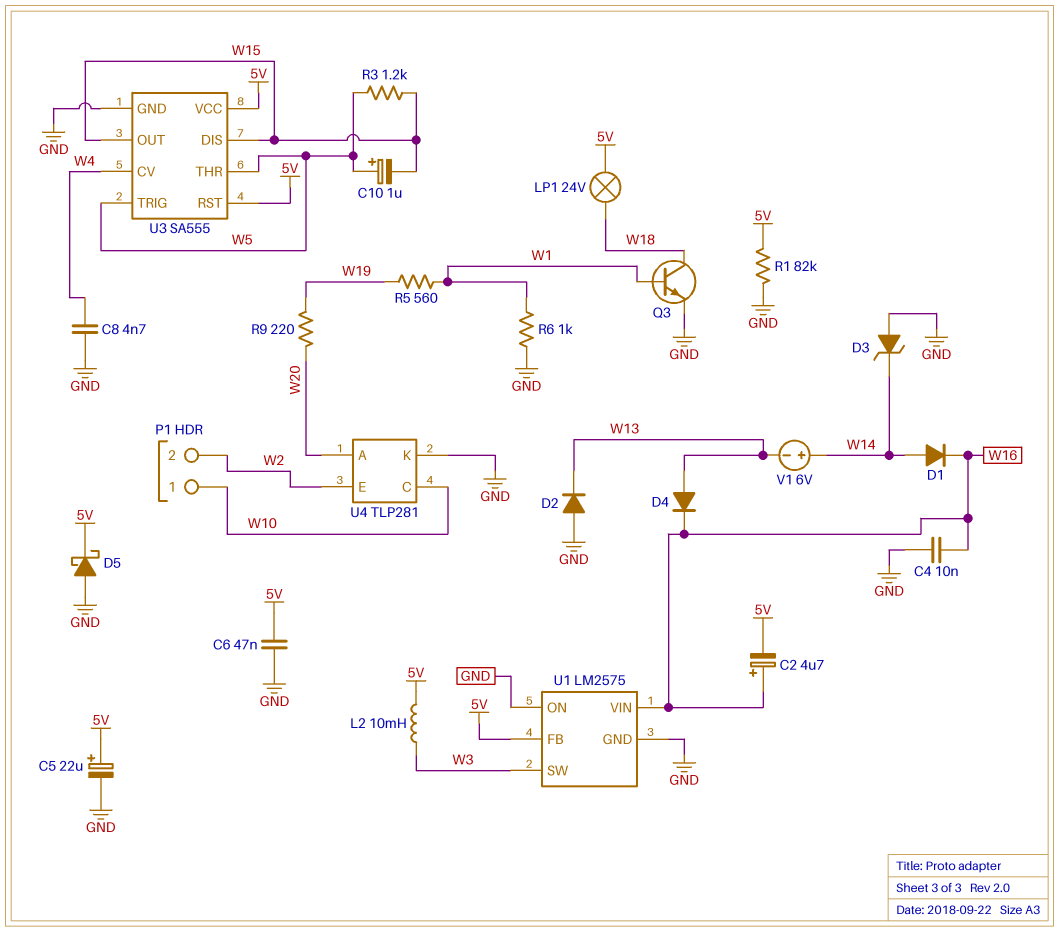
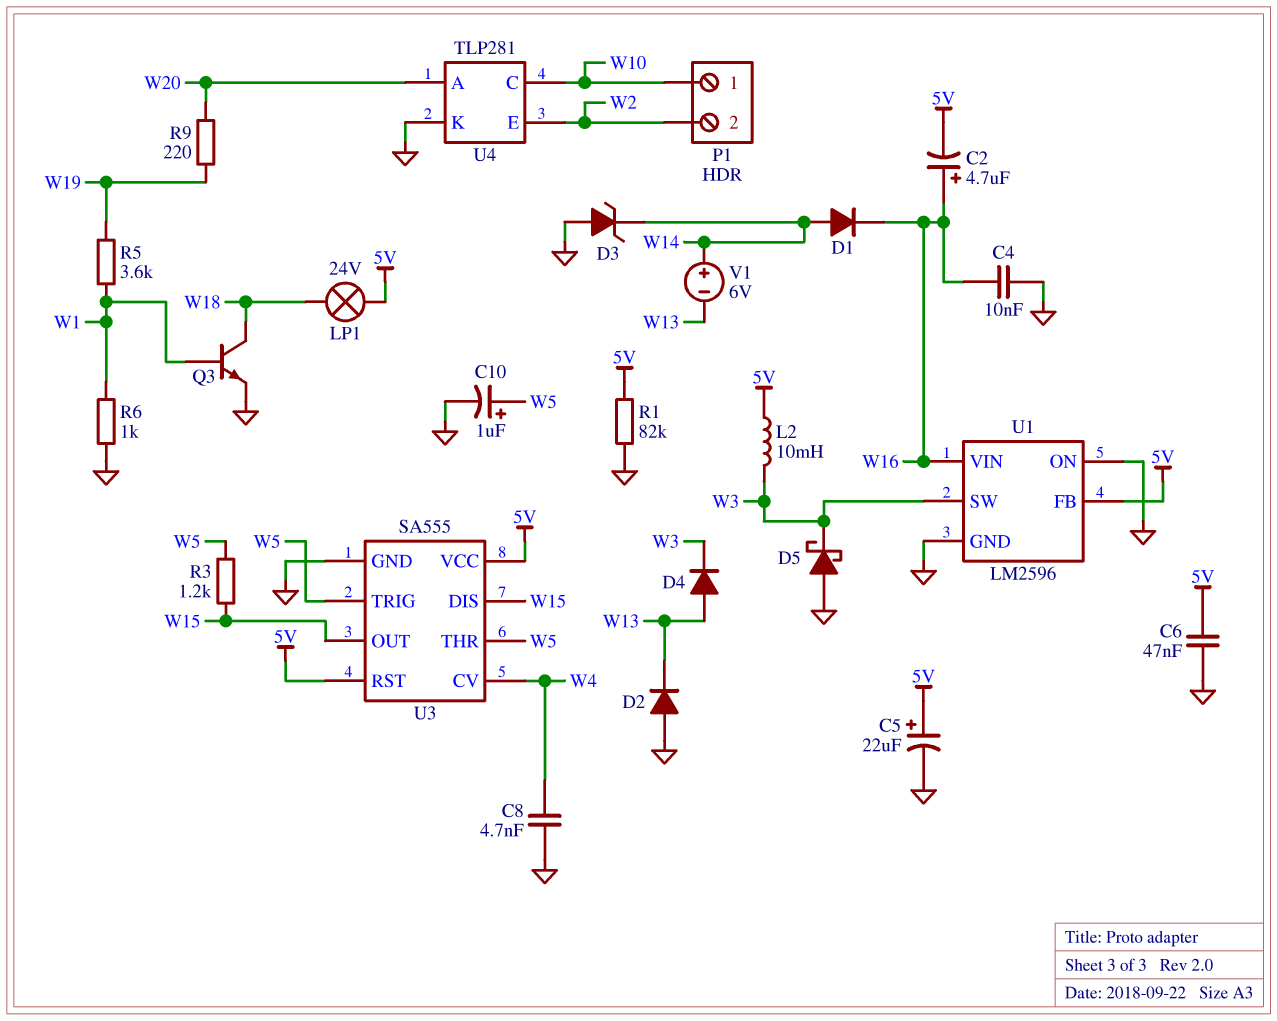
C10: 1uF (plus W5, minus W15) -> 1uF (plus W5, minus GND)
D4: diode (A W13, K W16) -> diode (A W13, K W3)
D5: schottky (A GND, K 5V) -> schottky (A GND, K W3)
R5: 560 (W1, W19) -> 3.6k (W1, W19)
U1: LM2575 -> LM2596

